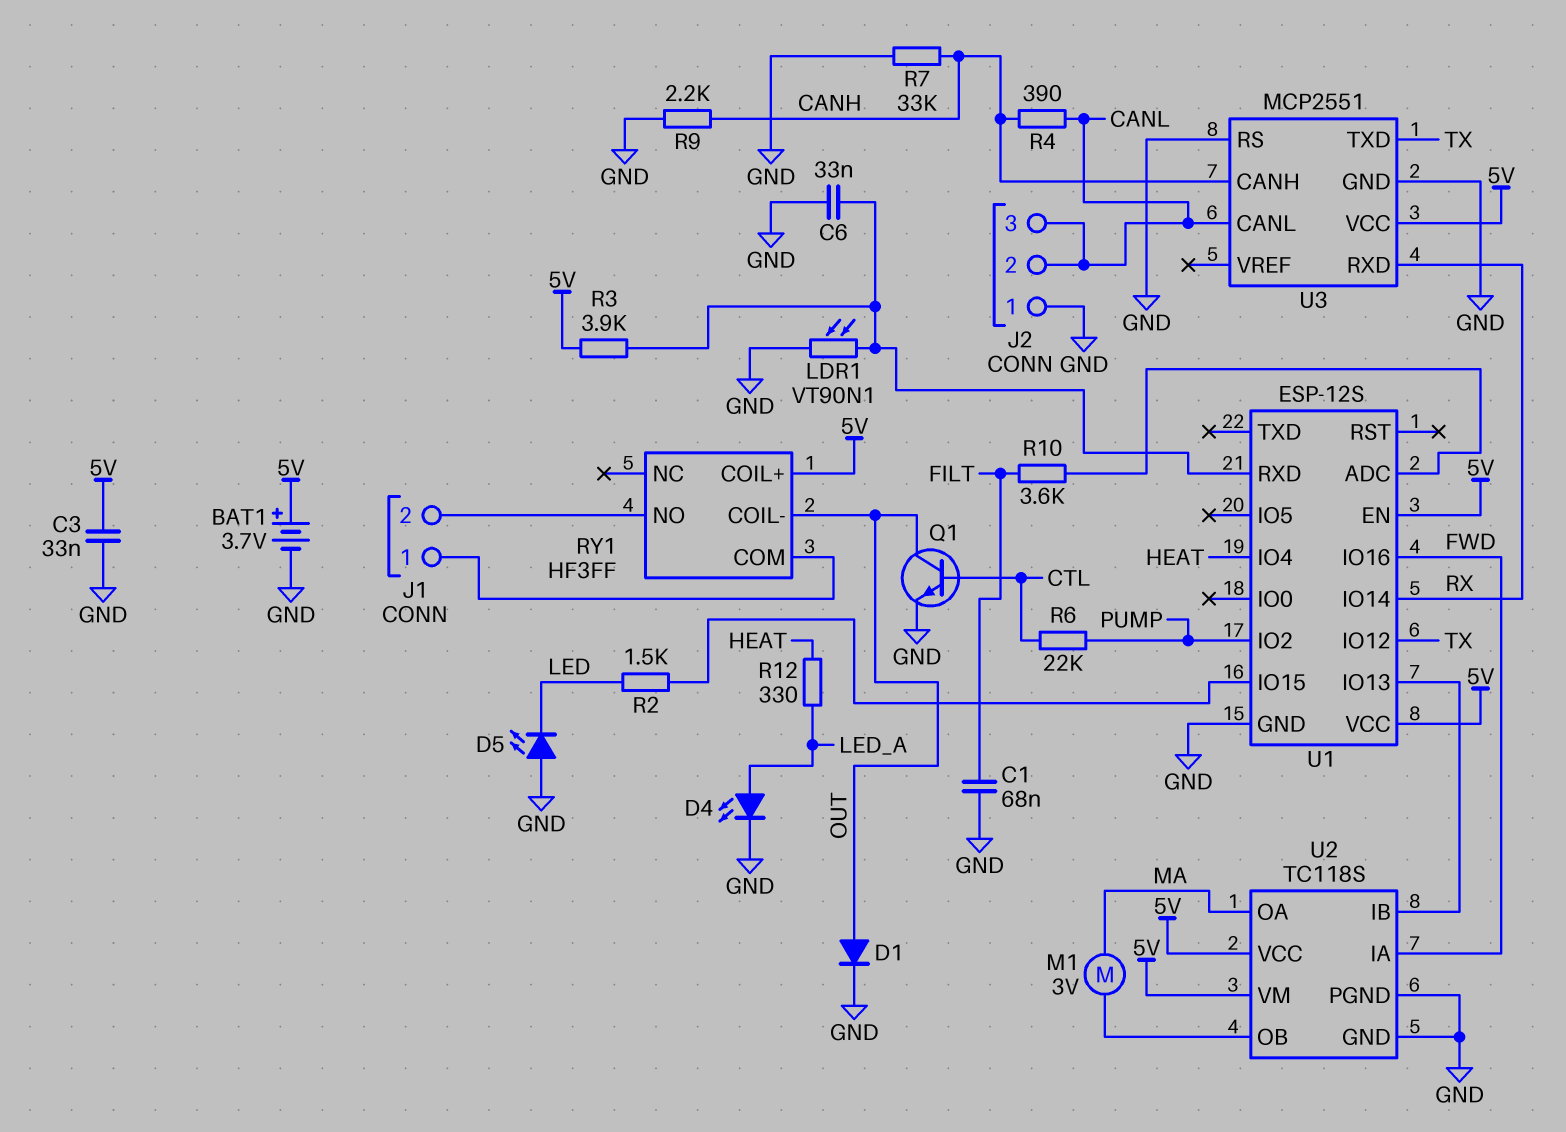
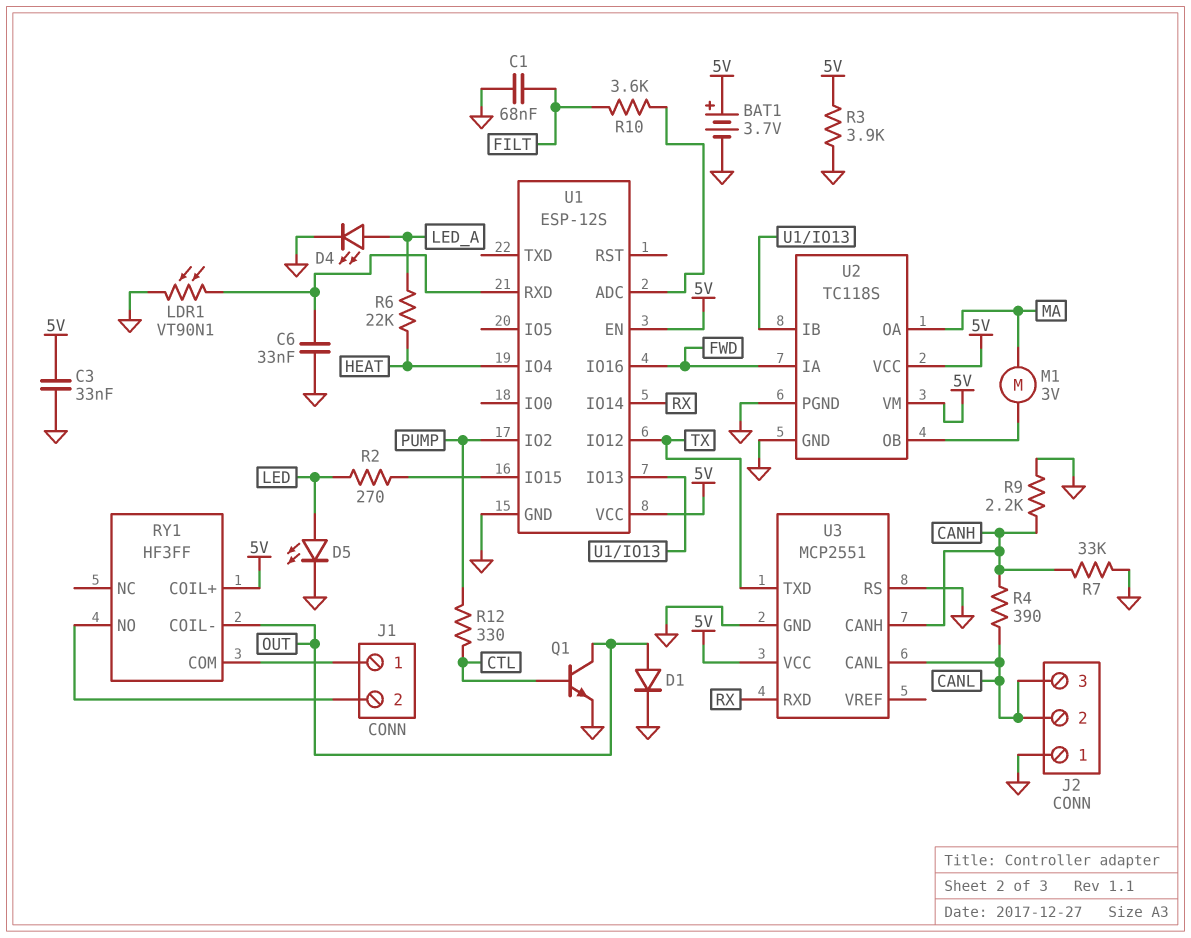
D5: LED (A GND, K LED) -> LED (A LED, K GND)
R2: 1.5k (LED, U1/IO15) -> 270 (LED, U1/IO15)
R3: 3.9k (5V, U1/RXD) -> 3.9k (5V, GND)
R6: 22k (CTL, PUMP) -> 22k (HEAT, LED_A)
R12: 330 (HEAT, LED_A) -> 330 (CTL, PUMP)

